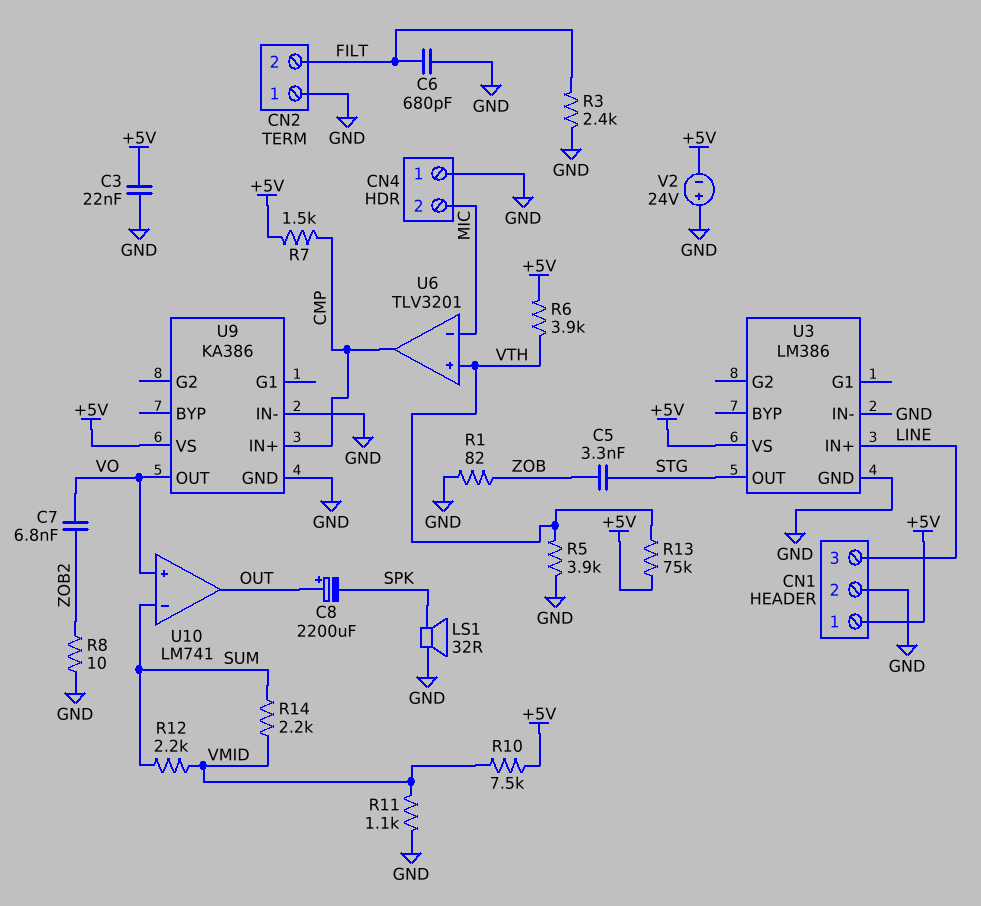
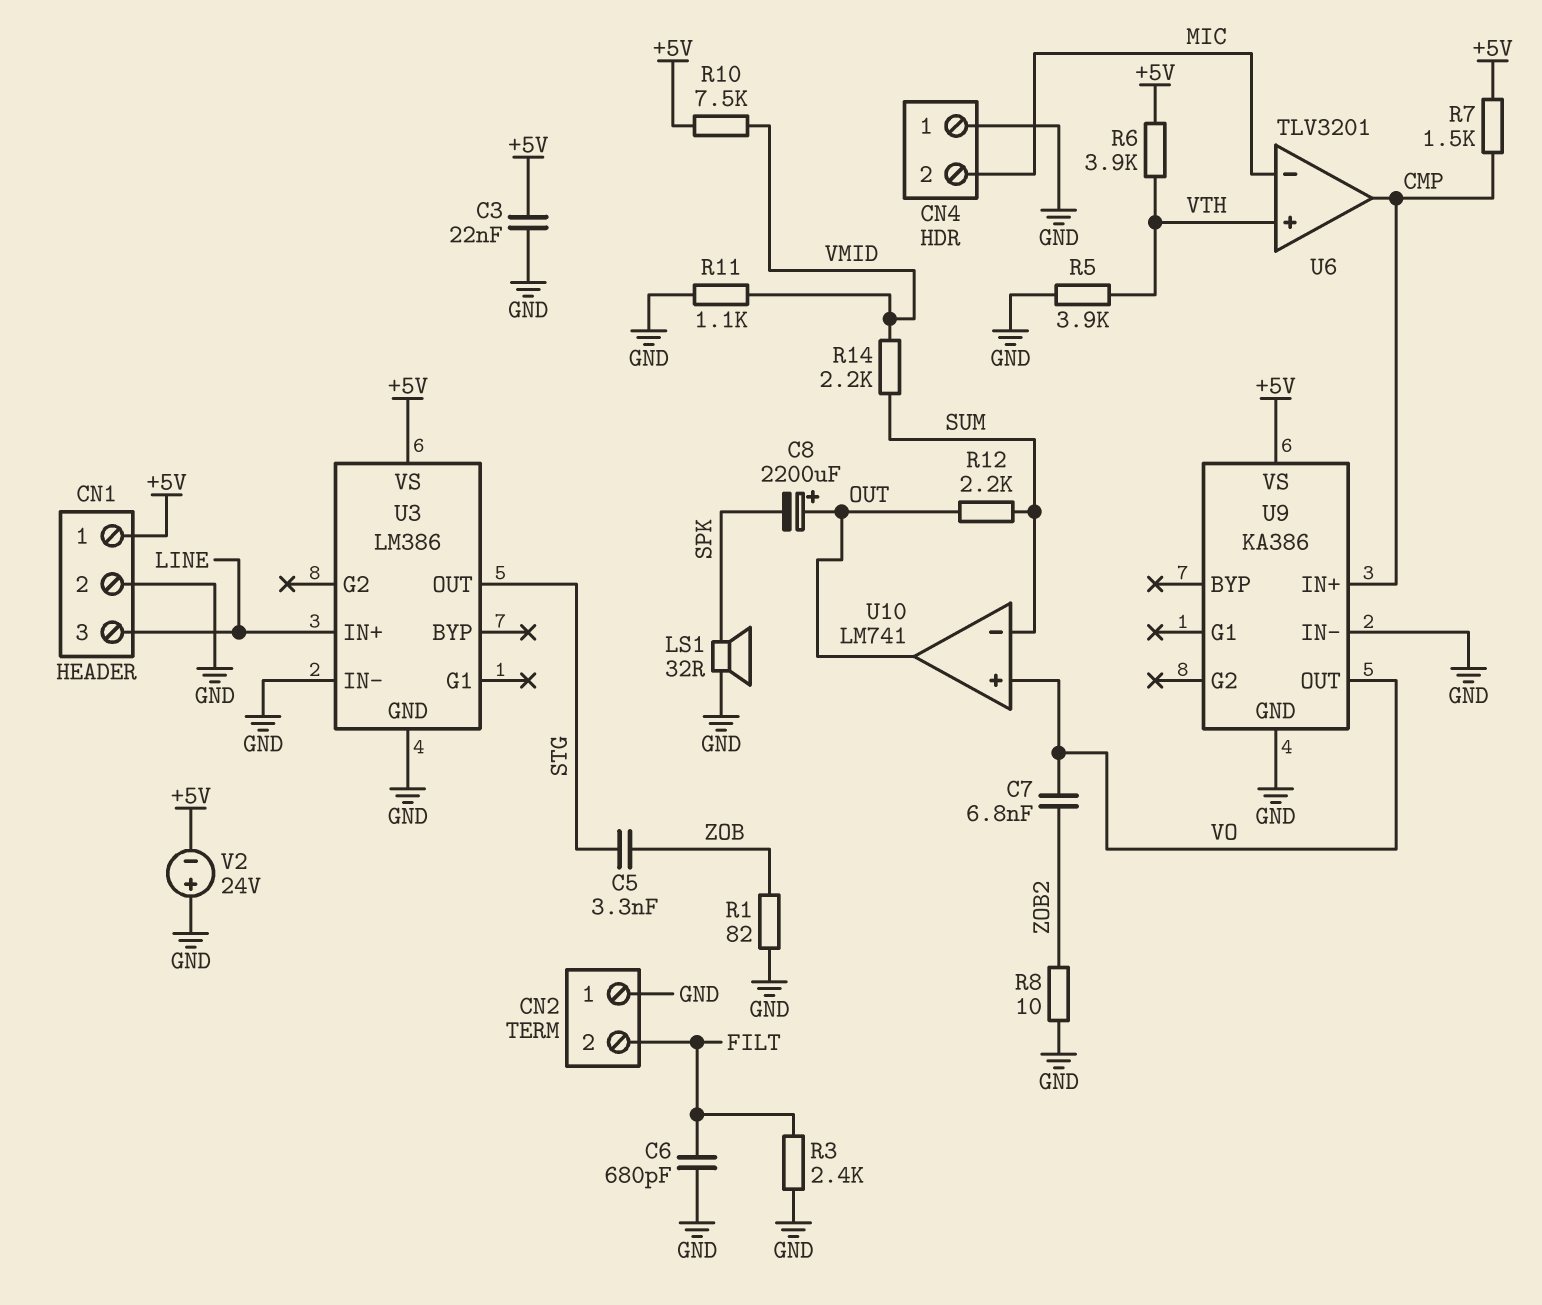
R12: 2.2k (SUM, VMID) -> 2.2k (OUT, SUM)
R13: 75k (+5V, VTH) -> none

